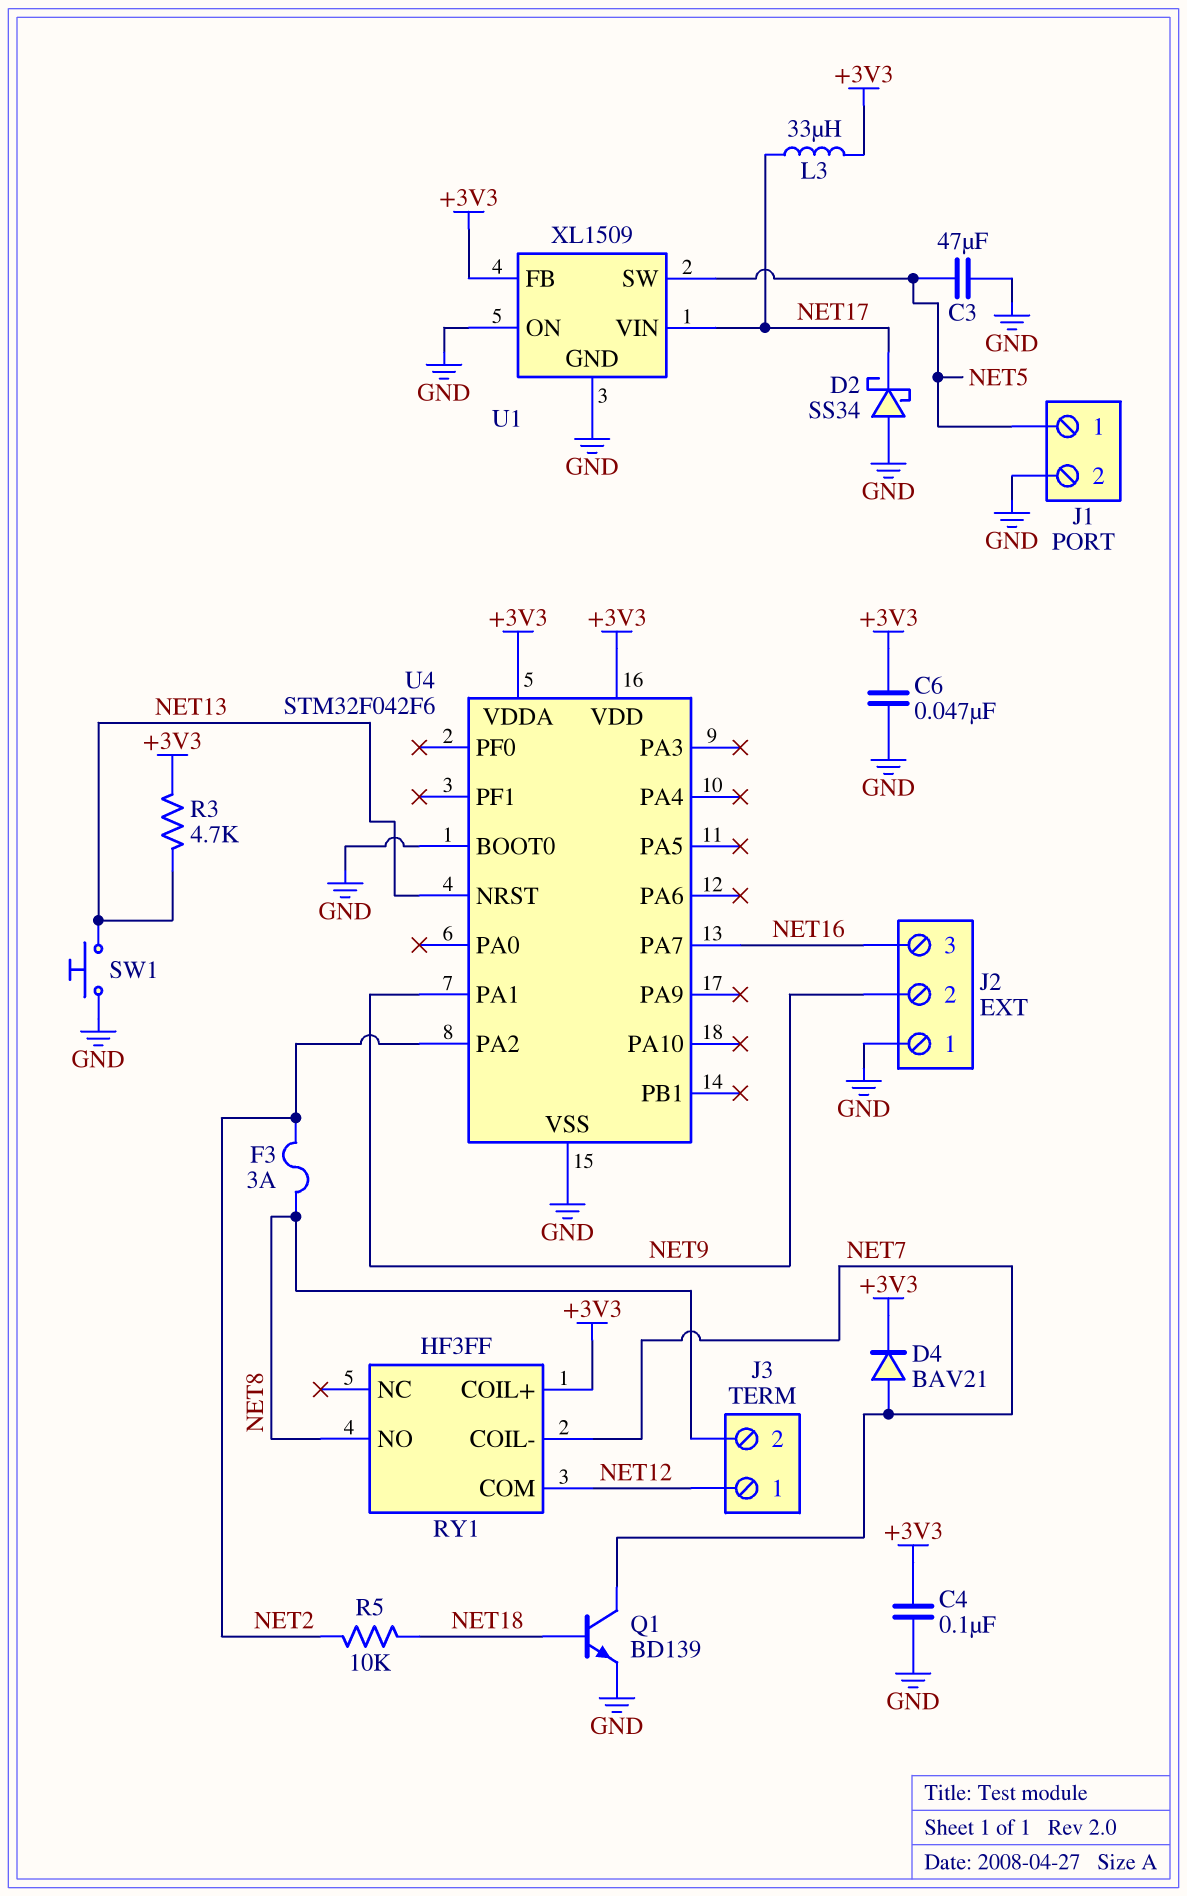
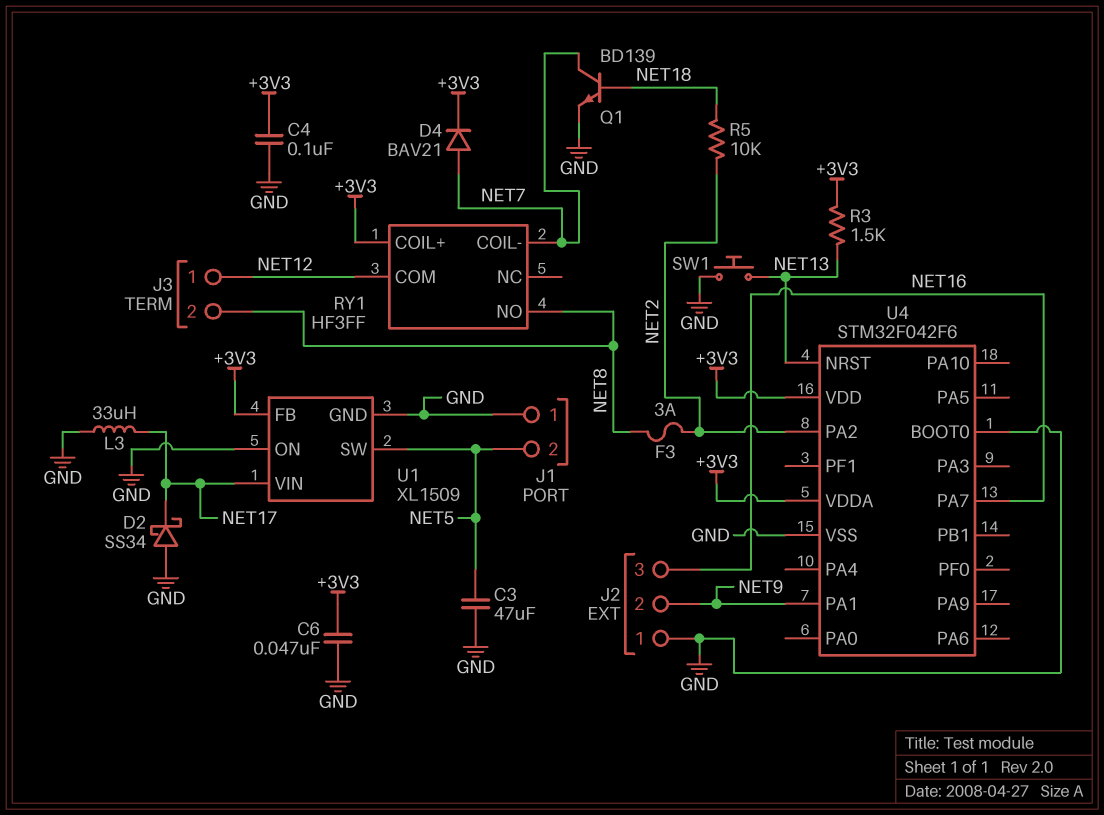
J1 pin 1: NET5 -> GND
J1 pin 2: GND -> NET5
L3: 33uH (+3V3, NET17) -> 33uH (GND, NET17)
R3: 4.7k (+3V3, NET13) -> 1.5k (+3V3, NET13)

